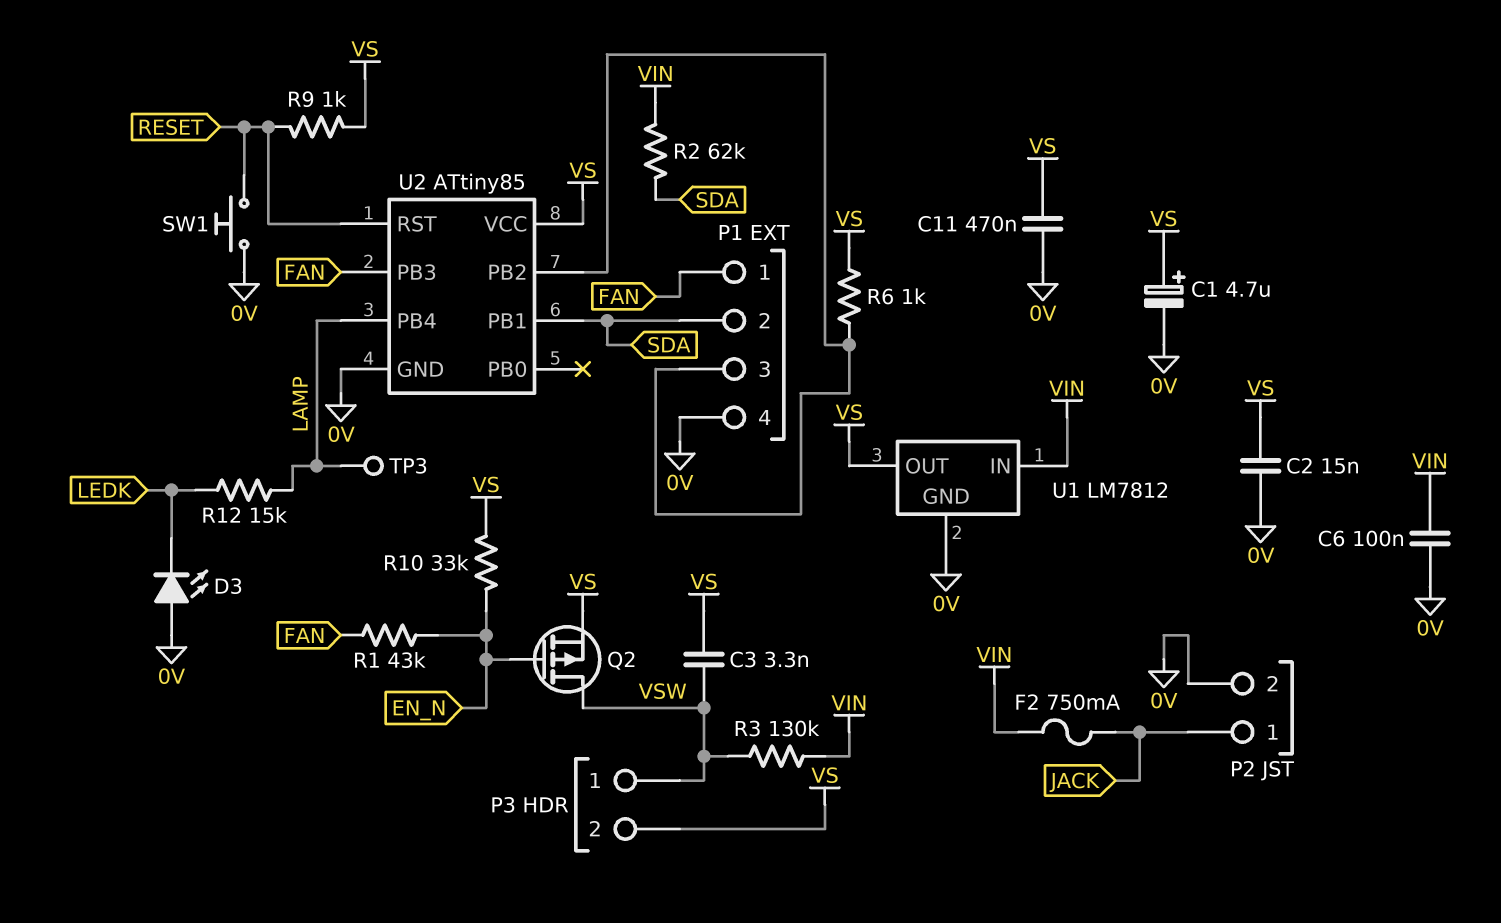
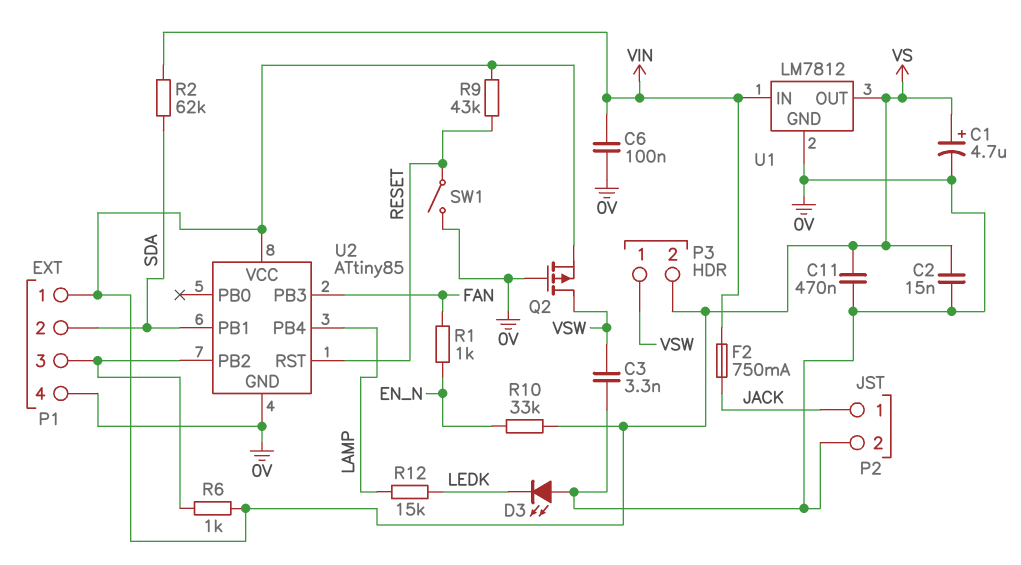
C3: 3.3nF (VS, VSW) -> 3.3nF (0V, VSW)
P1 pin 1: FAN -> VS
Q2: PMOS (G EN_N, D VSW, S VS) -> PMOS (G 0V, D VSW, S VS)
R1: 43k (EN_N, FAN) -> 1k (EN_N, FAN)
R3: 130k (VIN, VSW) -> none
R9: 1k (RESET, VS) -> 43k (RESET, VS)
SW1: button (0V, RESET) -> switch (0V, RESET)
TP3: test point (LAMP) -> none

